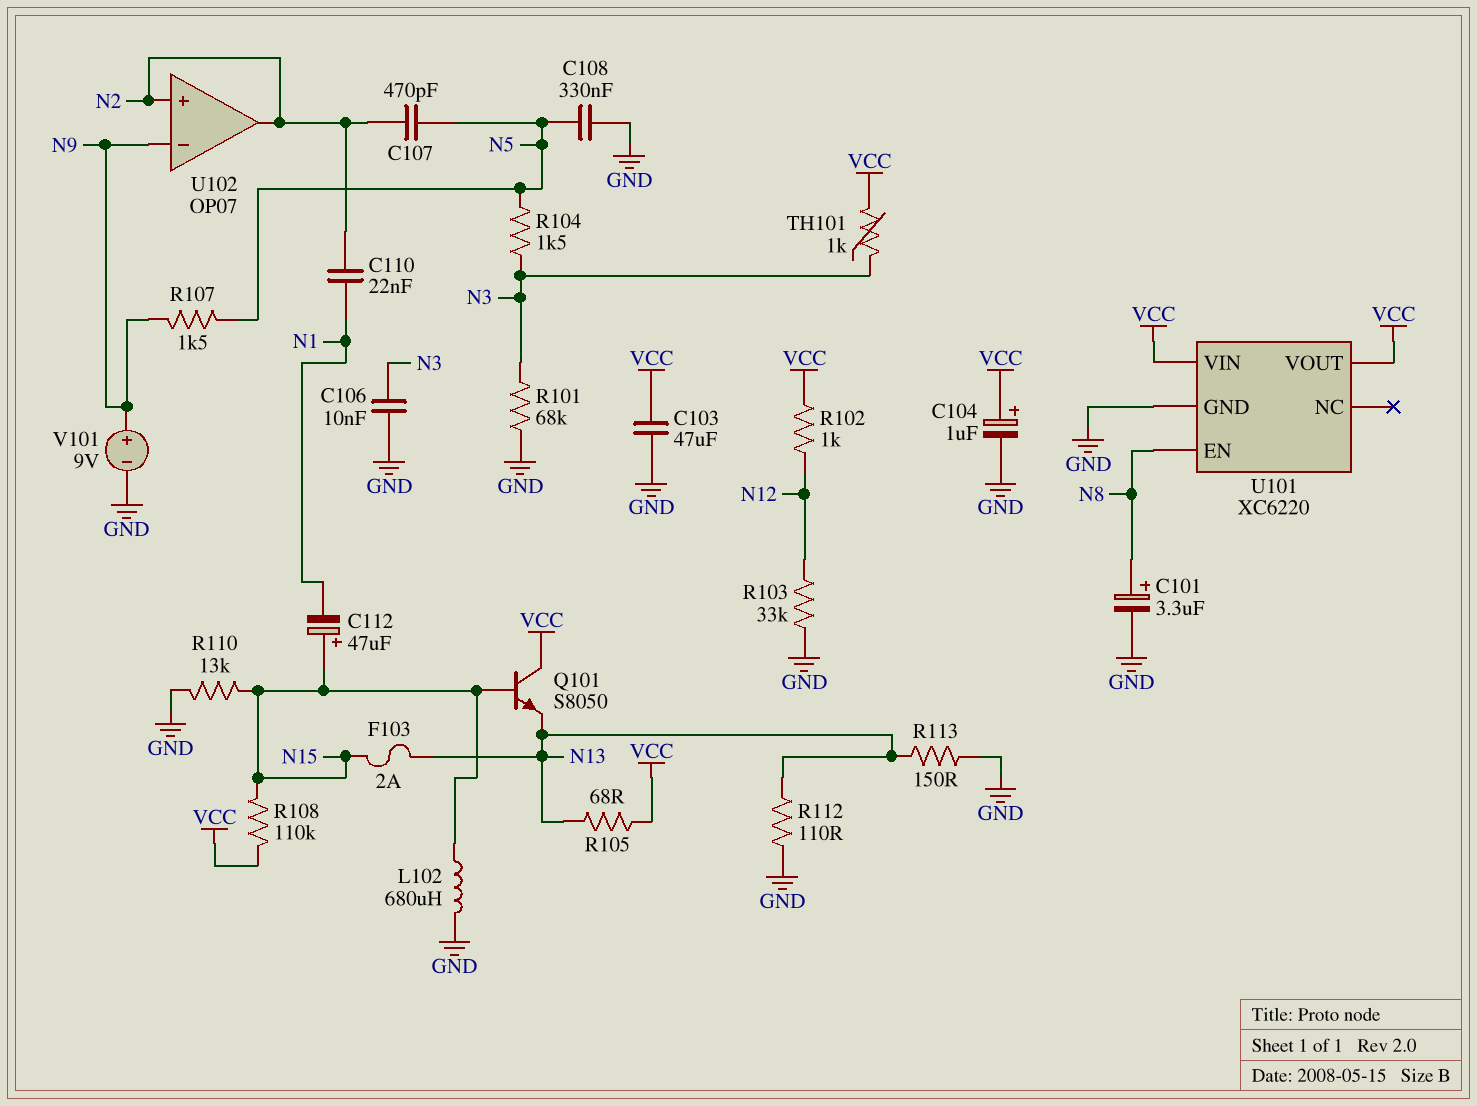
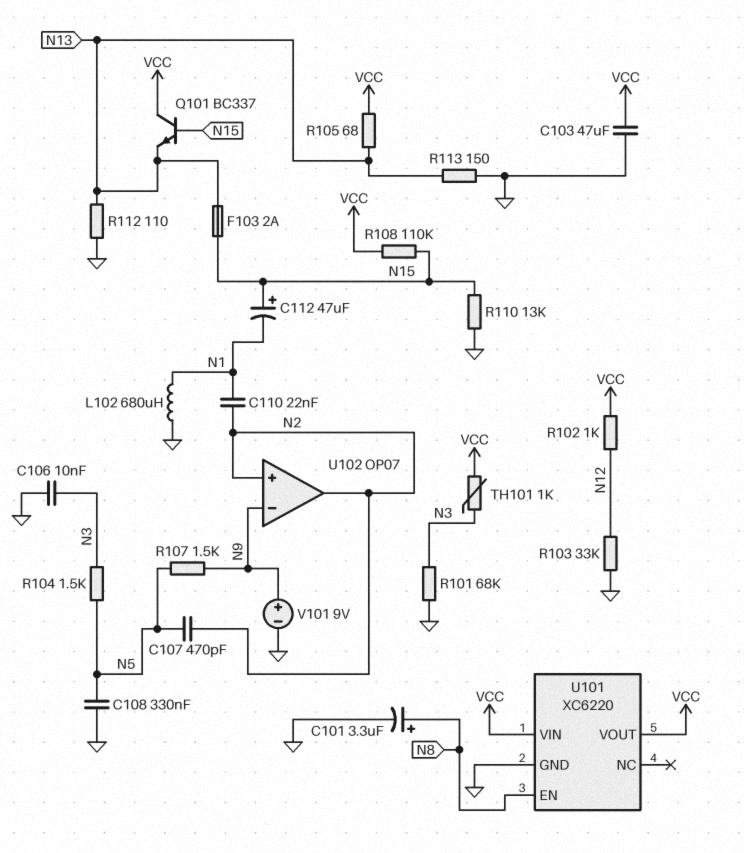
C104: 1uF (plus VCC, minus GND) -> none
L102: 680uH (GND, N15) -> 680uH (GND, N1)
Q101: NPN S8050 (B N15, C VCC, E N13) -> NPN BC337 (B N15, C VCC, E N13)

